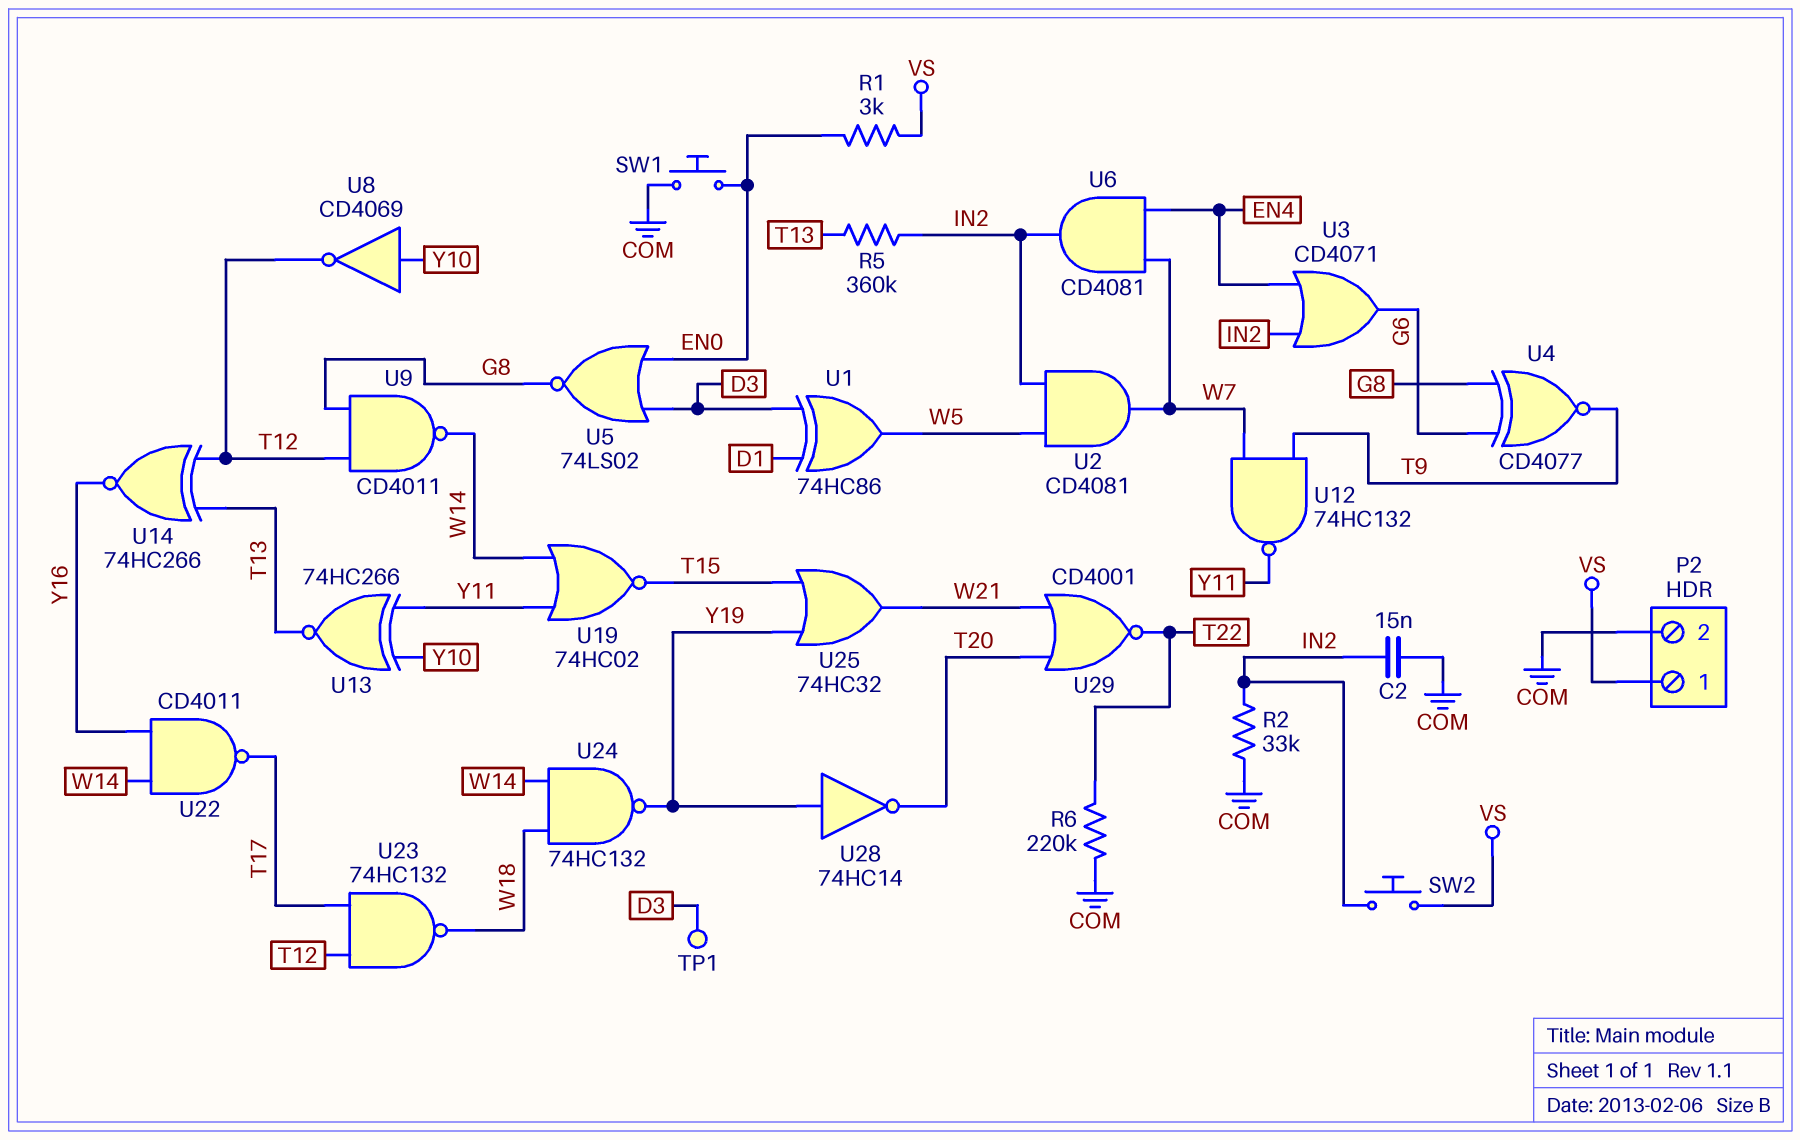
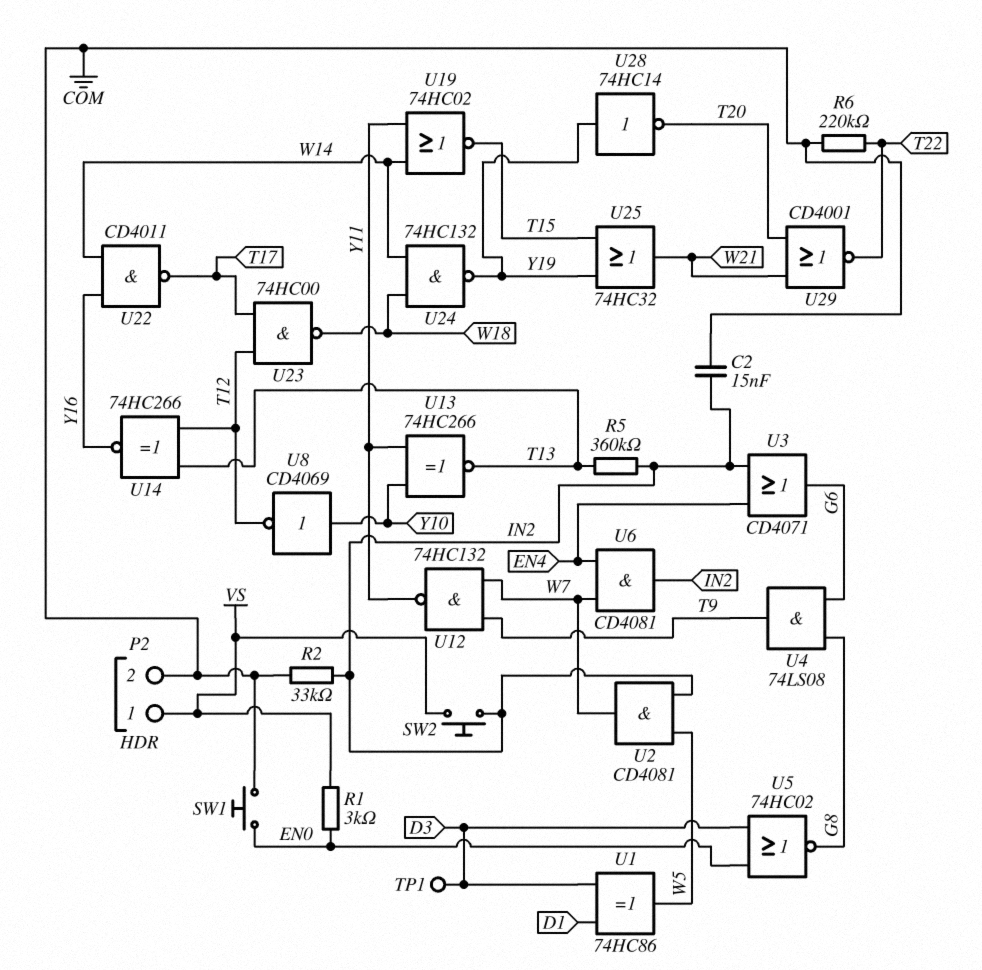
U4: XNOR CD4077 (in G6, in G8, out T9) -> AND 74LS08 (in G6, in G8, out T9)
U5: NOR 74LS02 (in D3, in EN0, out G8) -> NOR 74HC02 (in D3, in EN0, out G8)
U9: NAND CD4011 (in G8, in T12, out W14) -> none
U23: NAND 74HC132 (in T12, in T17, out W18) -> NAND 74HC00 (in T12, in T17, out W18)

